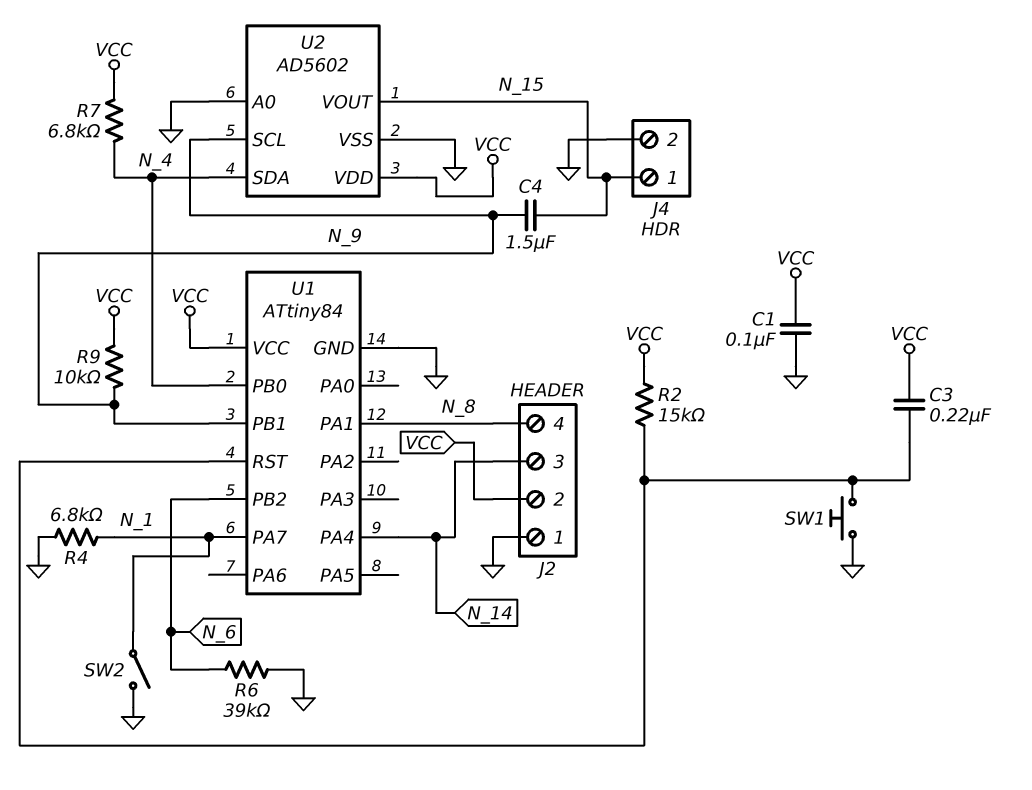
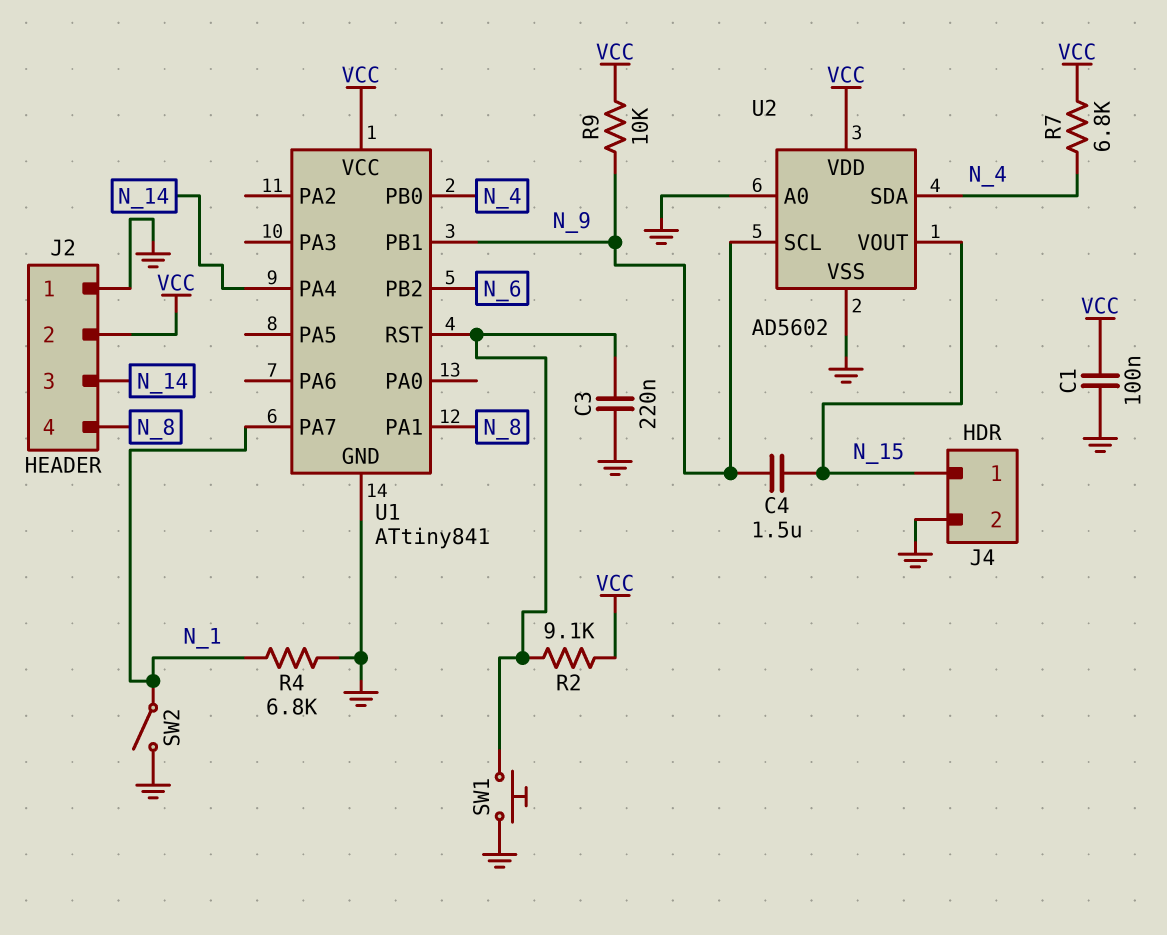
C3: 220nF (U1/RST, VCC) -> 220nF (GND, U1/RST)
R2: 15k (U1/RST, VCC) -> 9.1k (U1/RST, VCC)
R6: 39k (GND, N_6) -> none
U1: ATtiny84 -> ATtiny841

